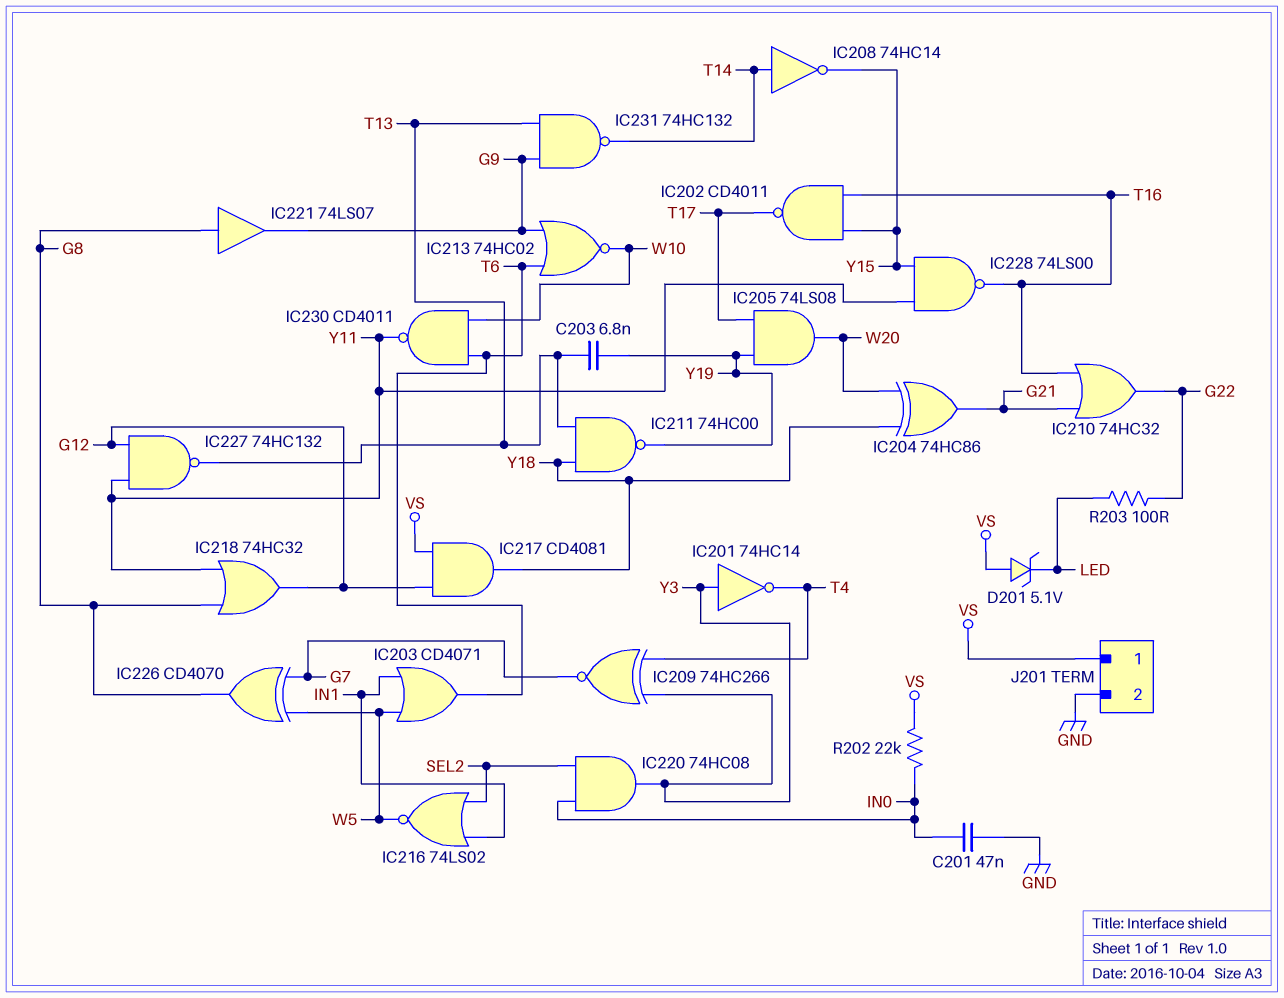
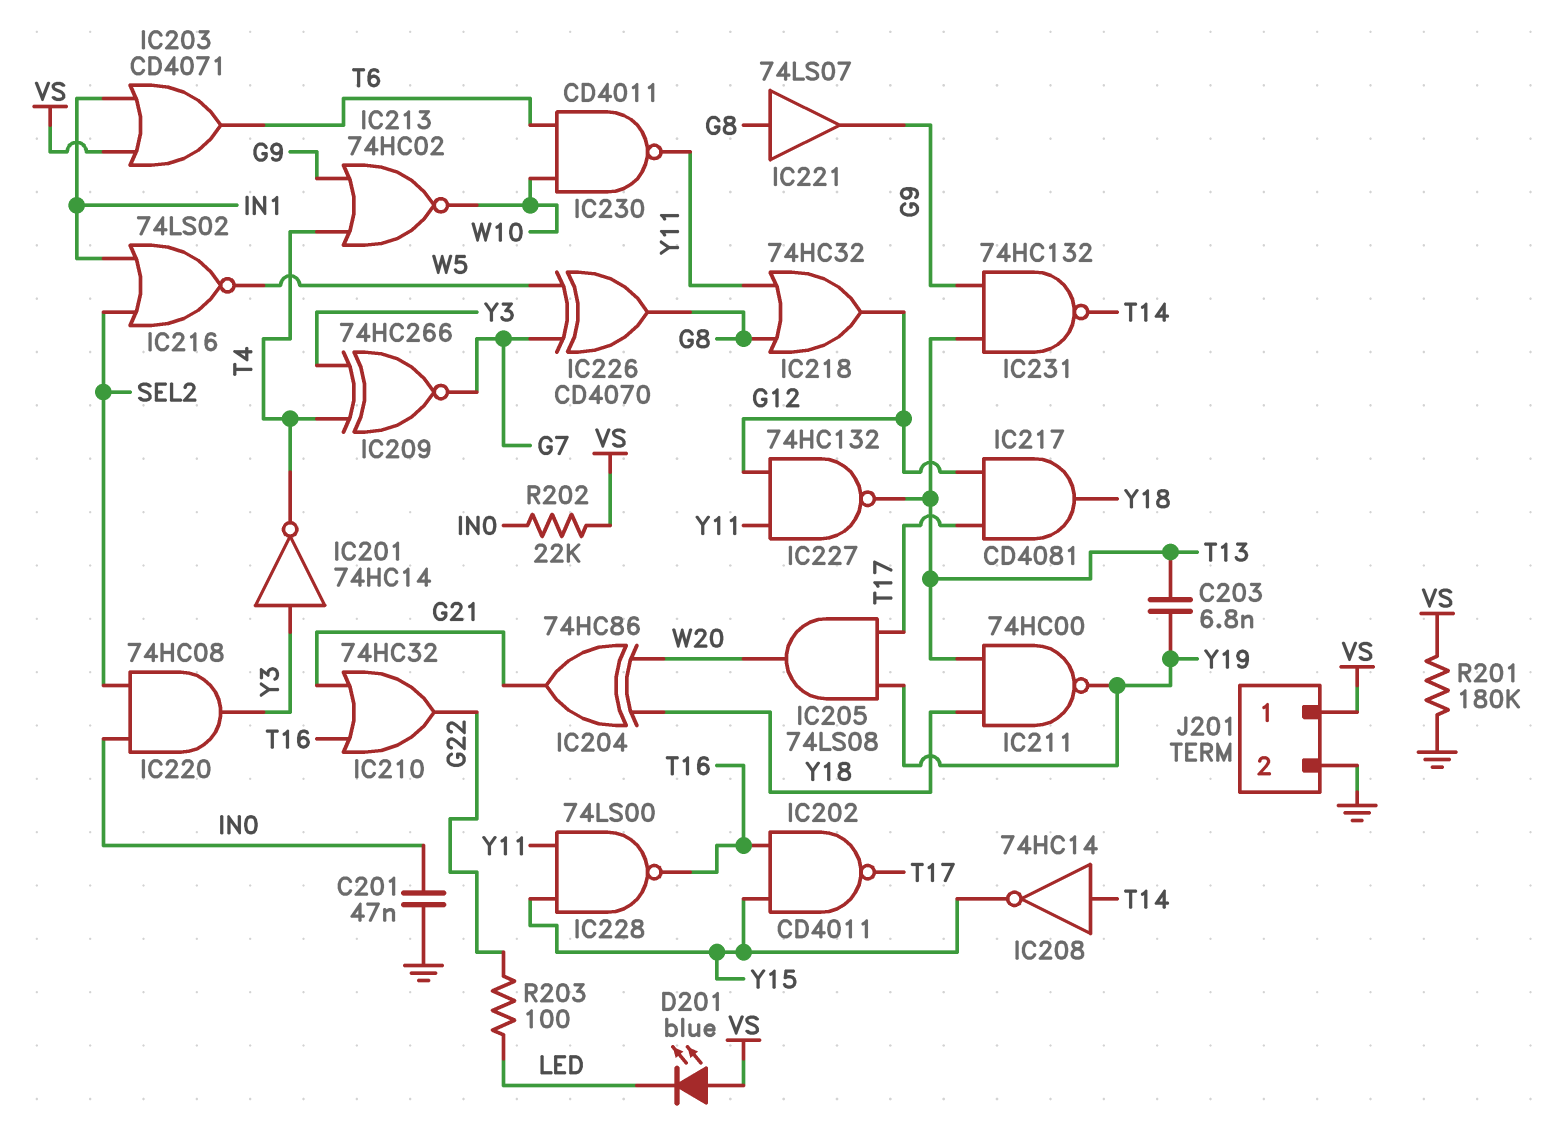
D201: zener 5.1V (A VS, K LED) -> LED blue (A VS, K LED)
IC203: OR CD4071 (in IN1, in W5, out T6) -> OR CD4071 (in IN1, in VS, out T6)
IC213: NOR 74HC02 (in G9, in T6, out W10) -> NOR 74HC02 (in G9, in T4, out W10)
IC217: AND CD4081 (in G12, in VS, out Y18) -> AND CD4081 (in G12, in T17, out Y18)
R201: none -> 180k (GND, VS)

